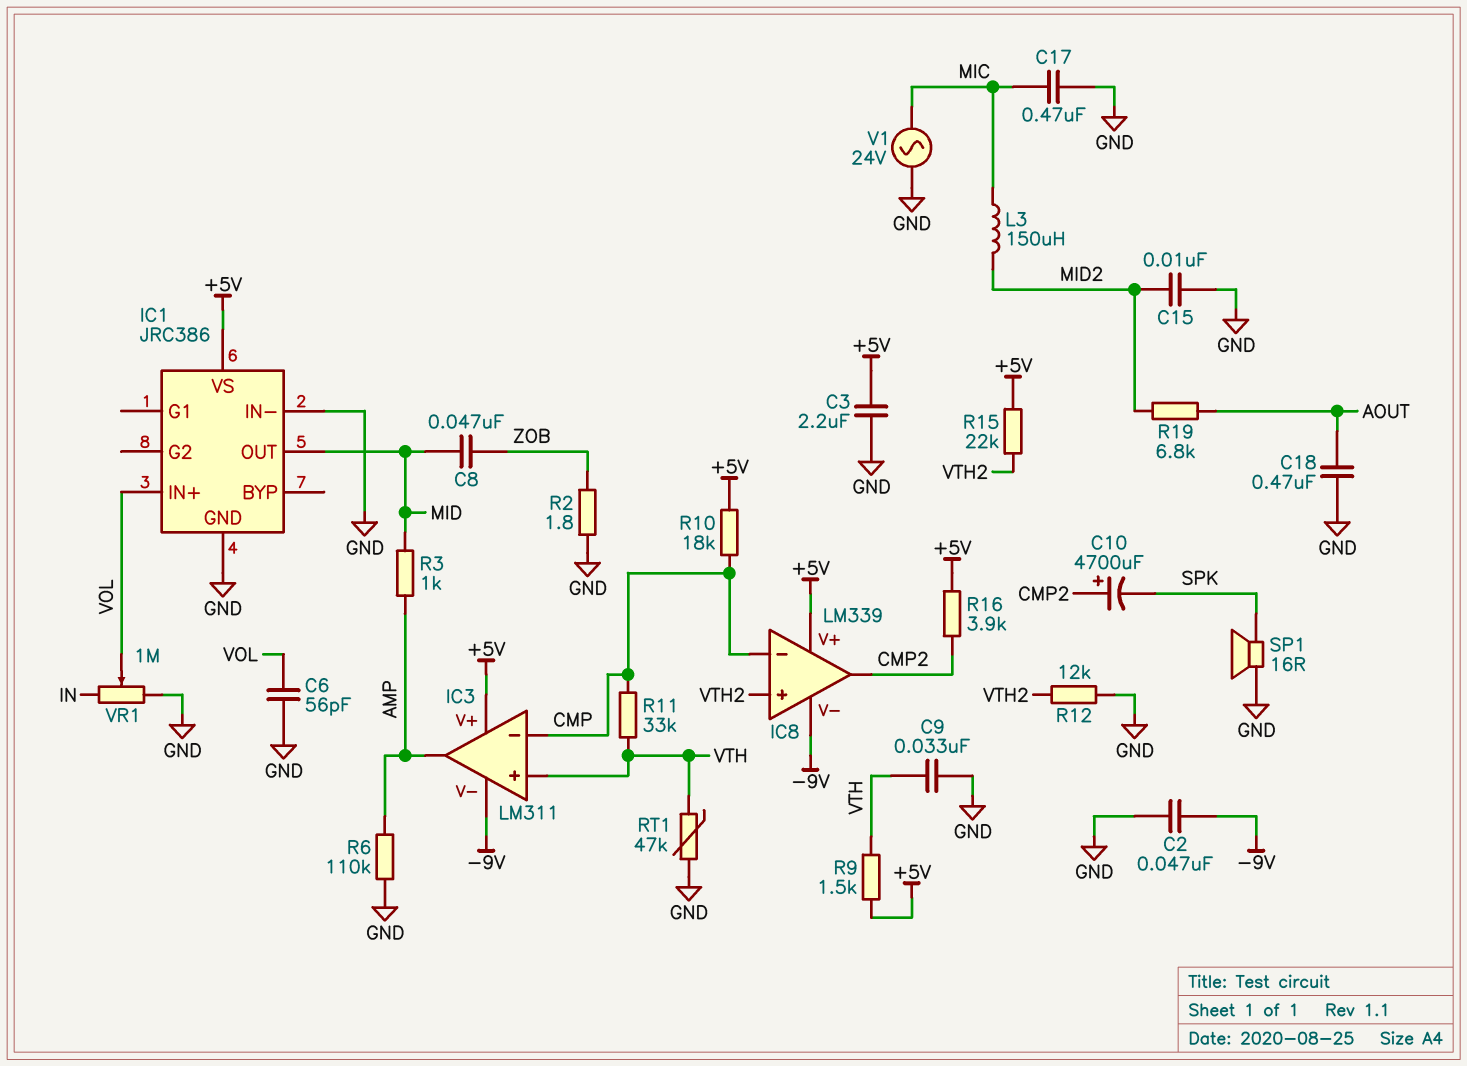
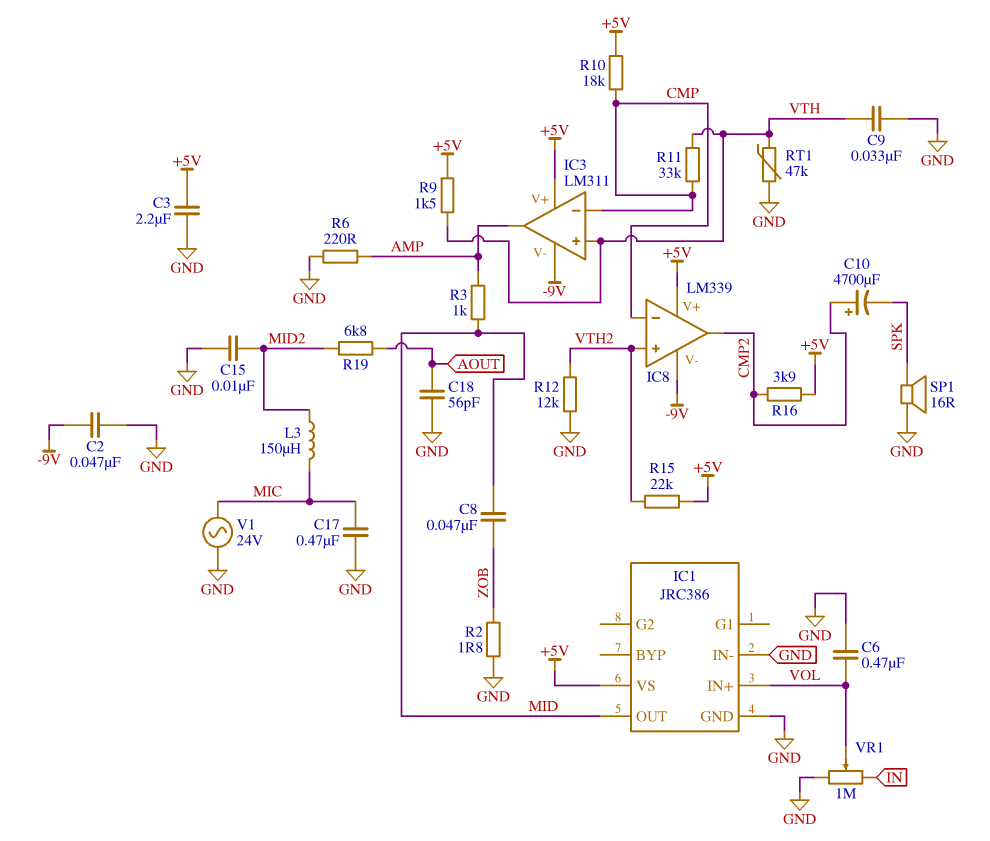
C6: 56pF (GND, VOL) -> 470nF (GND, VOL)
C18: 470nF (AOUT, GND) -> 56pF (AOUT, GND)
R6: 110k (AMP, GND) -> 220 (AMP, GND)

